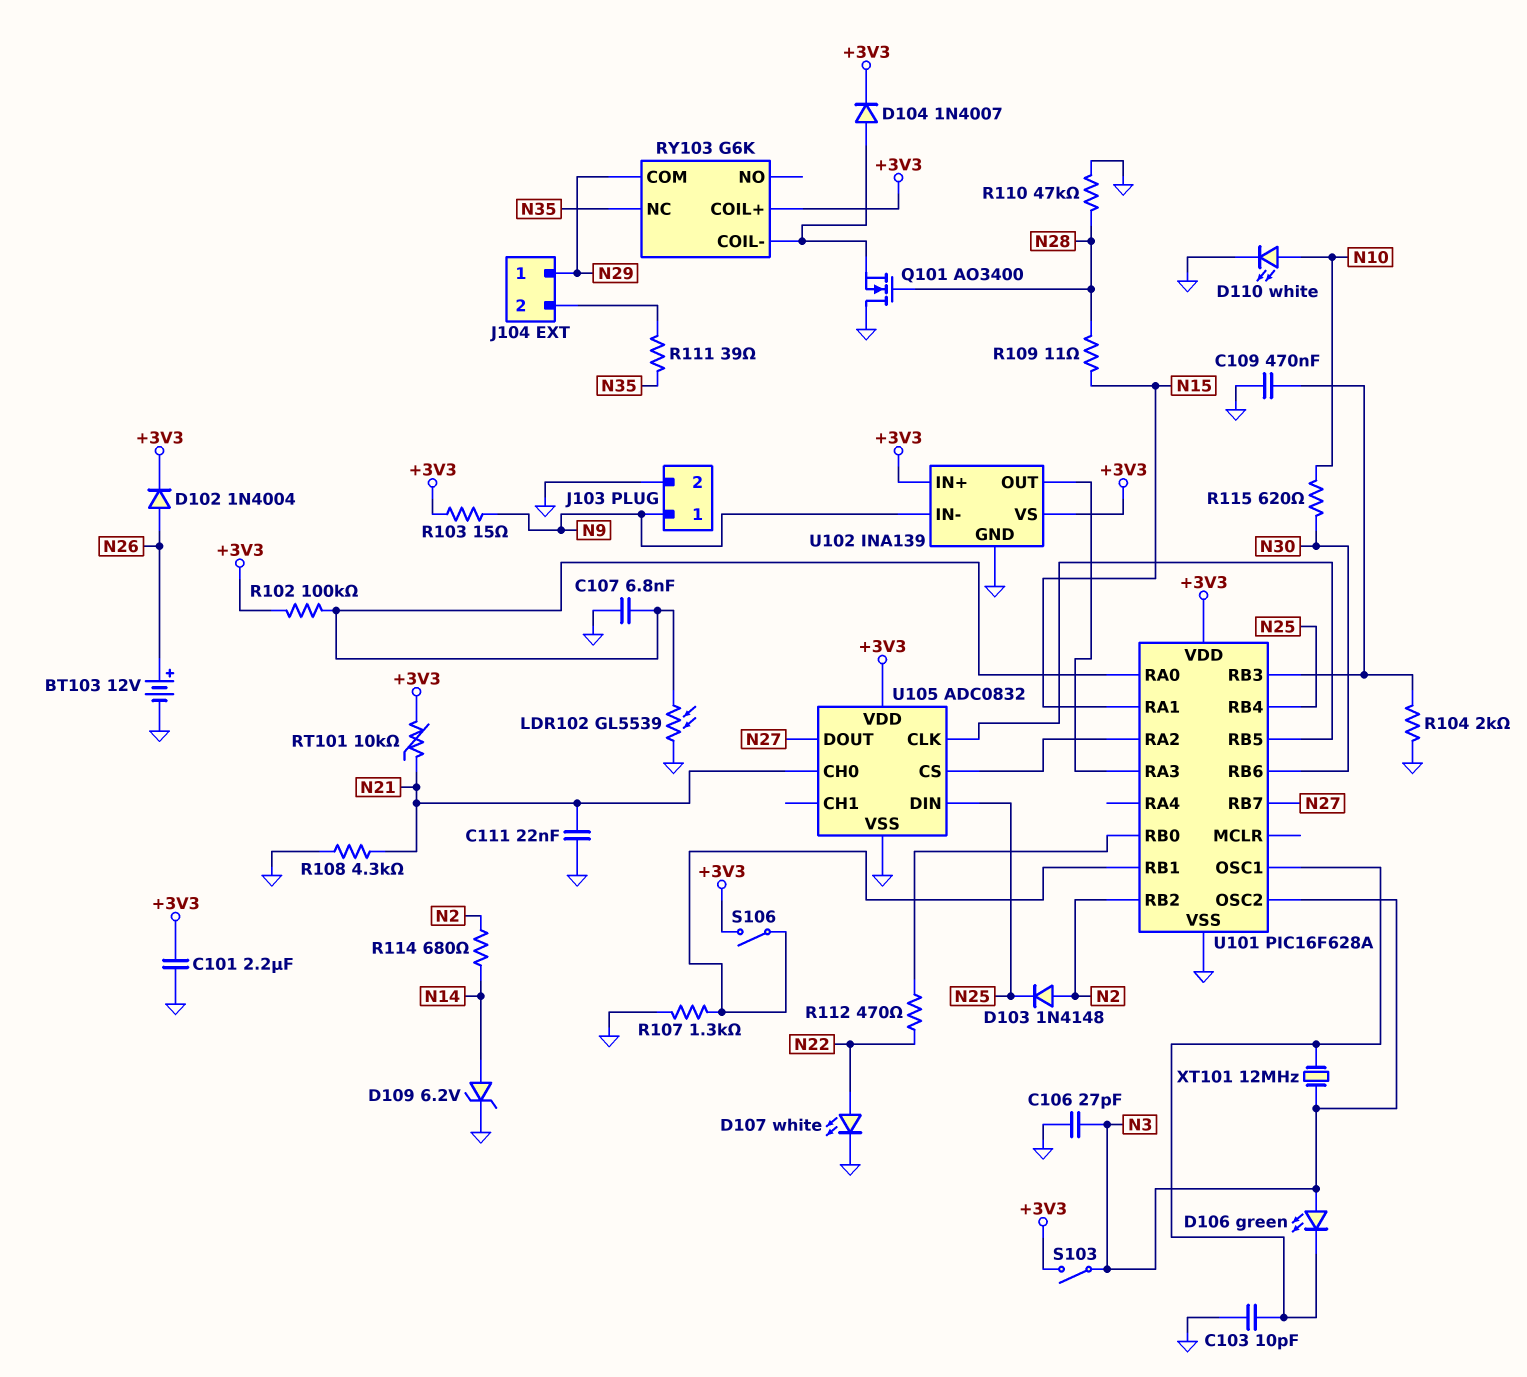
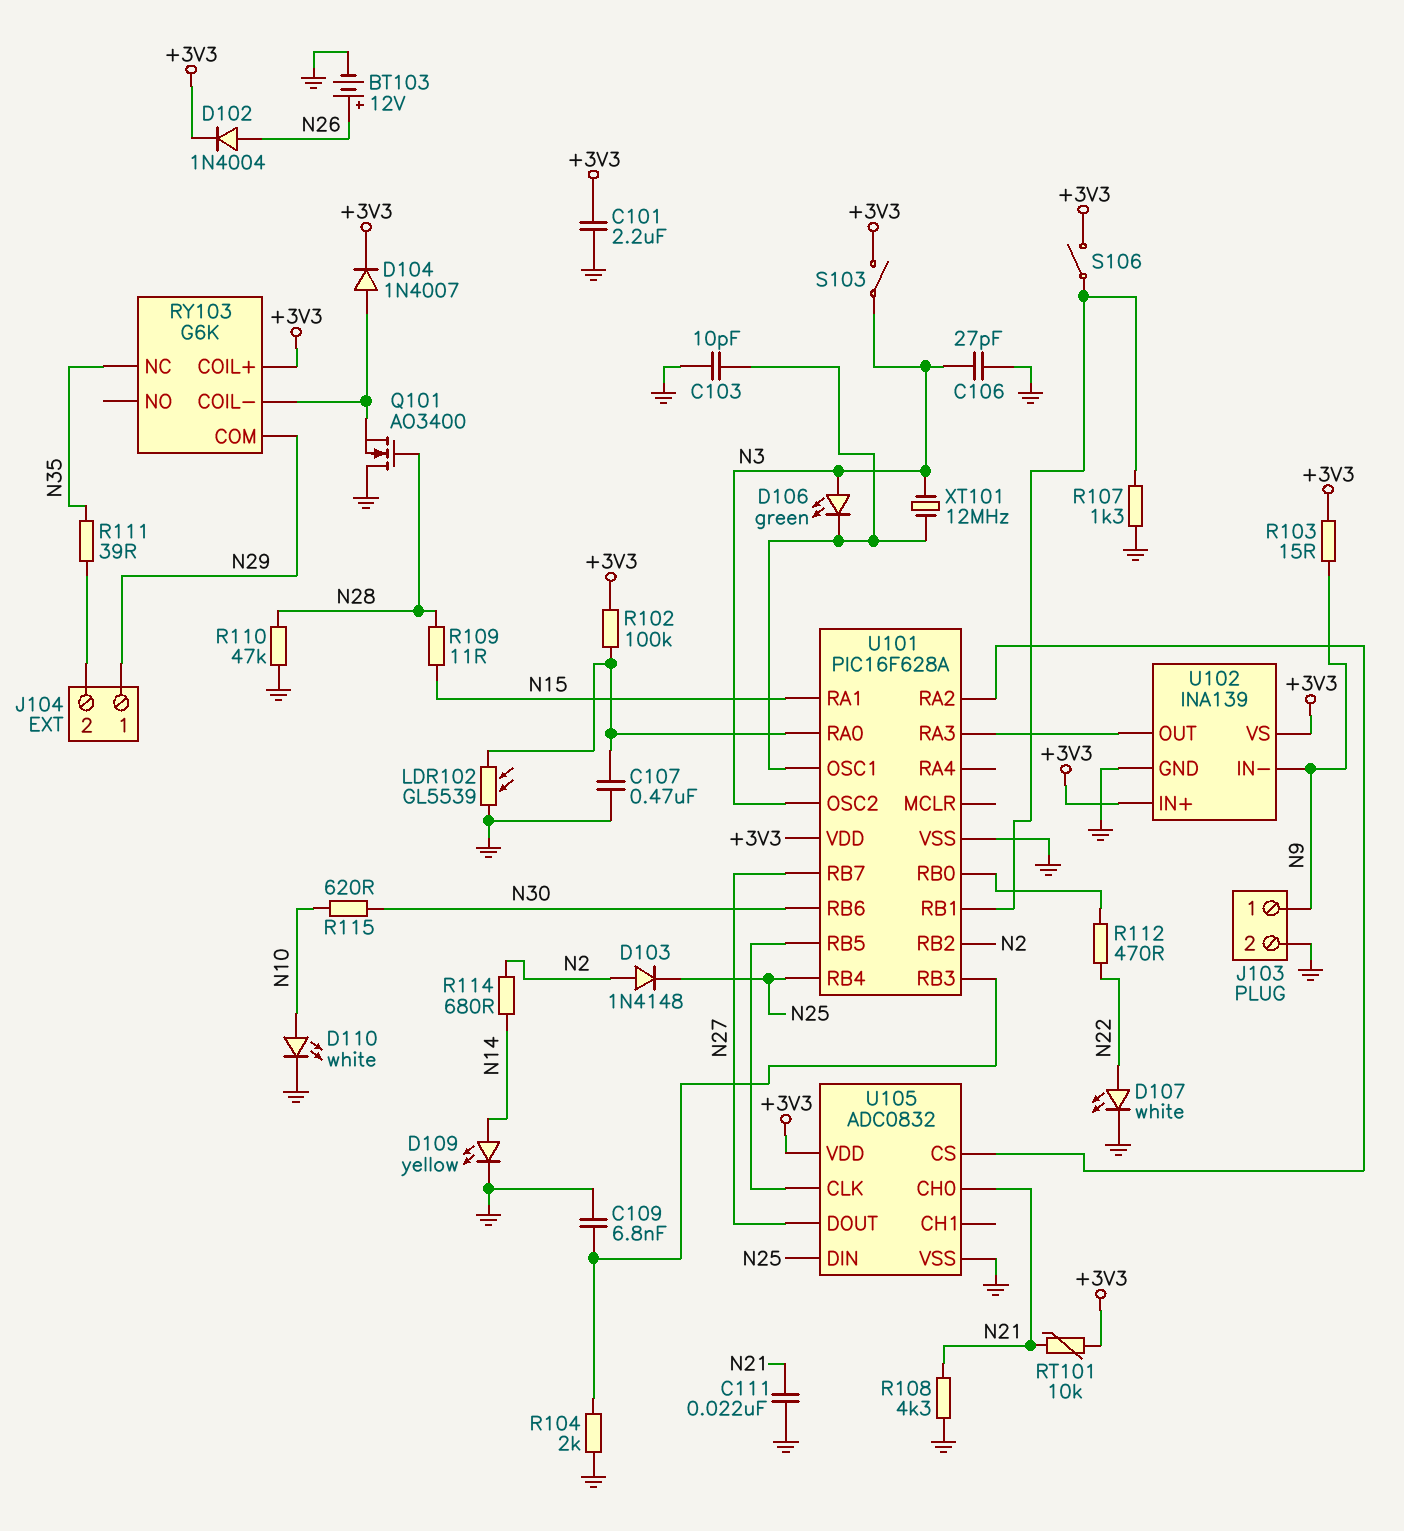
C107: 6.8nF (GND, U101/RA0) -> 470nF (GND, U101/RA0)
C109: 470nF (GND, U101/RB3) -> 6.8nF (GND, U101/RB3)
D109: zener 6.2V (A N14, K GND) -> LED yellow (A N14, K GND)

